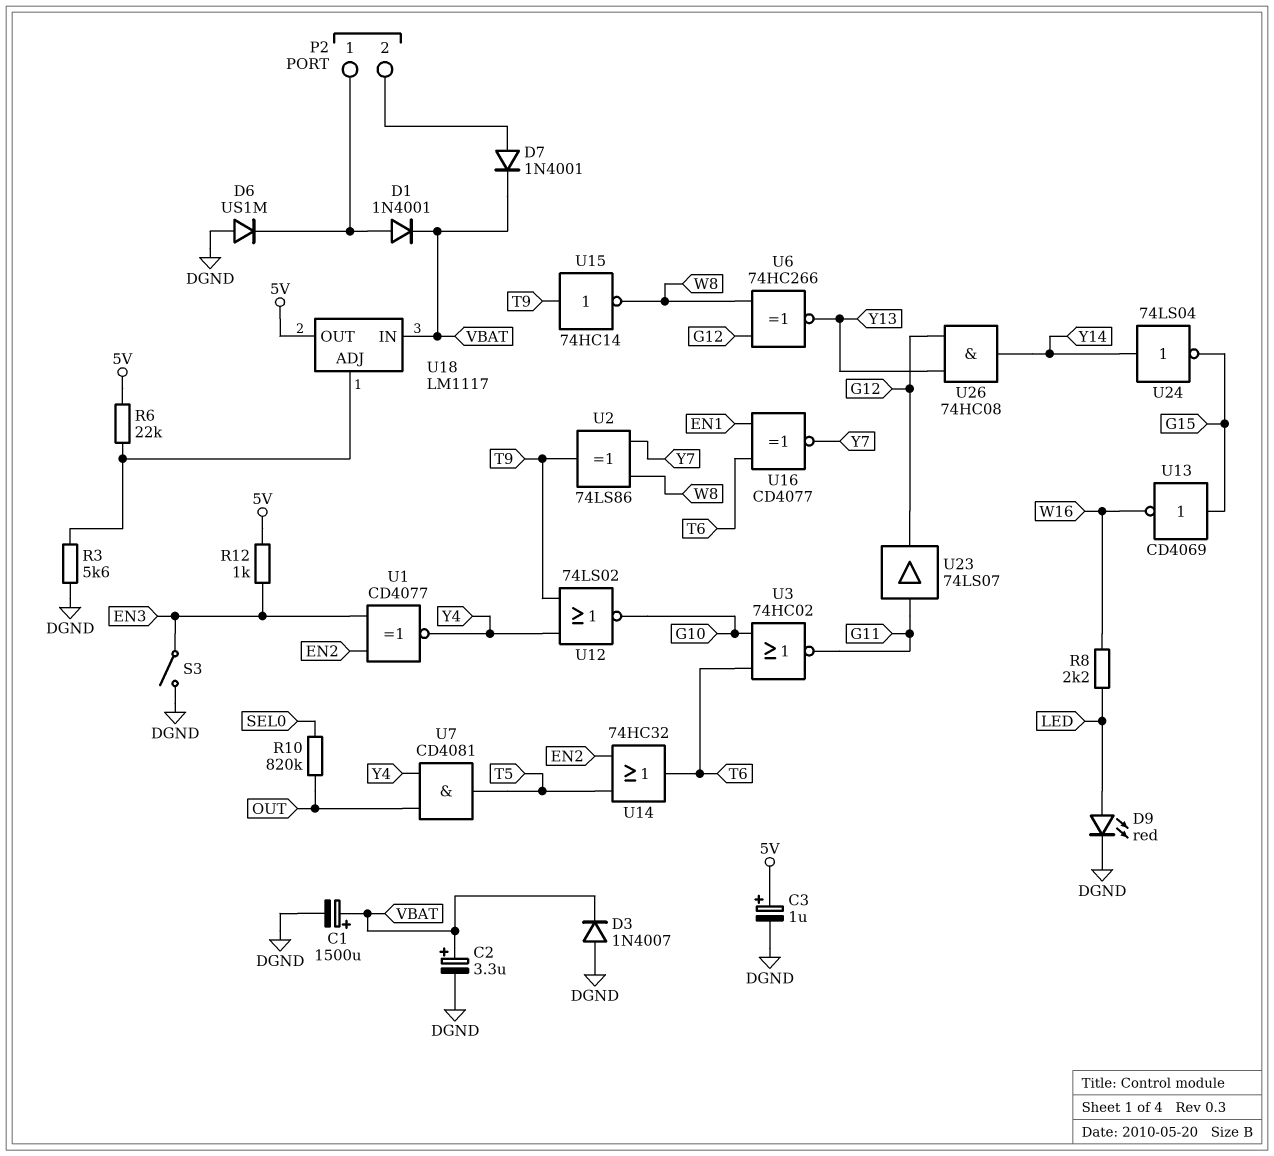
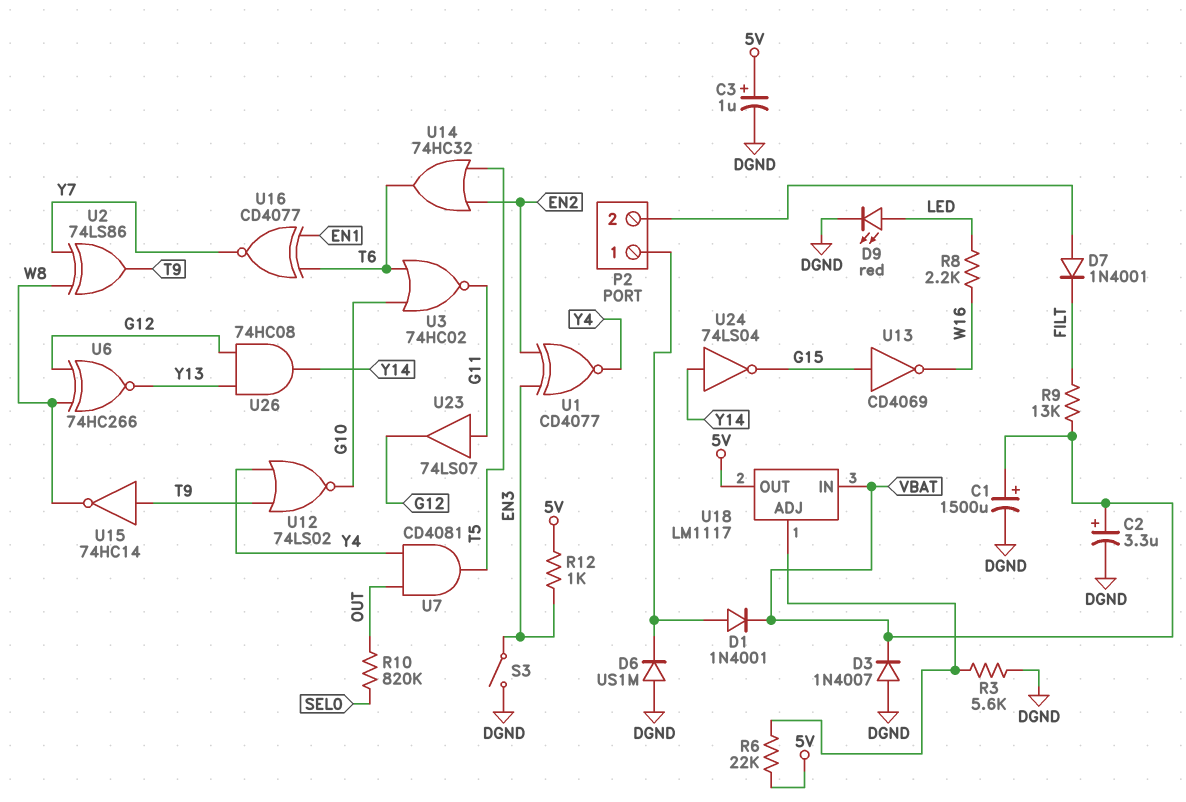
D7: diode 1N4001 (A P2/2, K VBAT) -> diode 1N4001 (A P2/2, K FILT)
R9: none -> 13k (FILT, VBAT)

